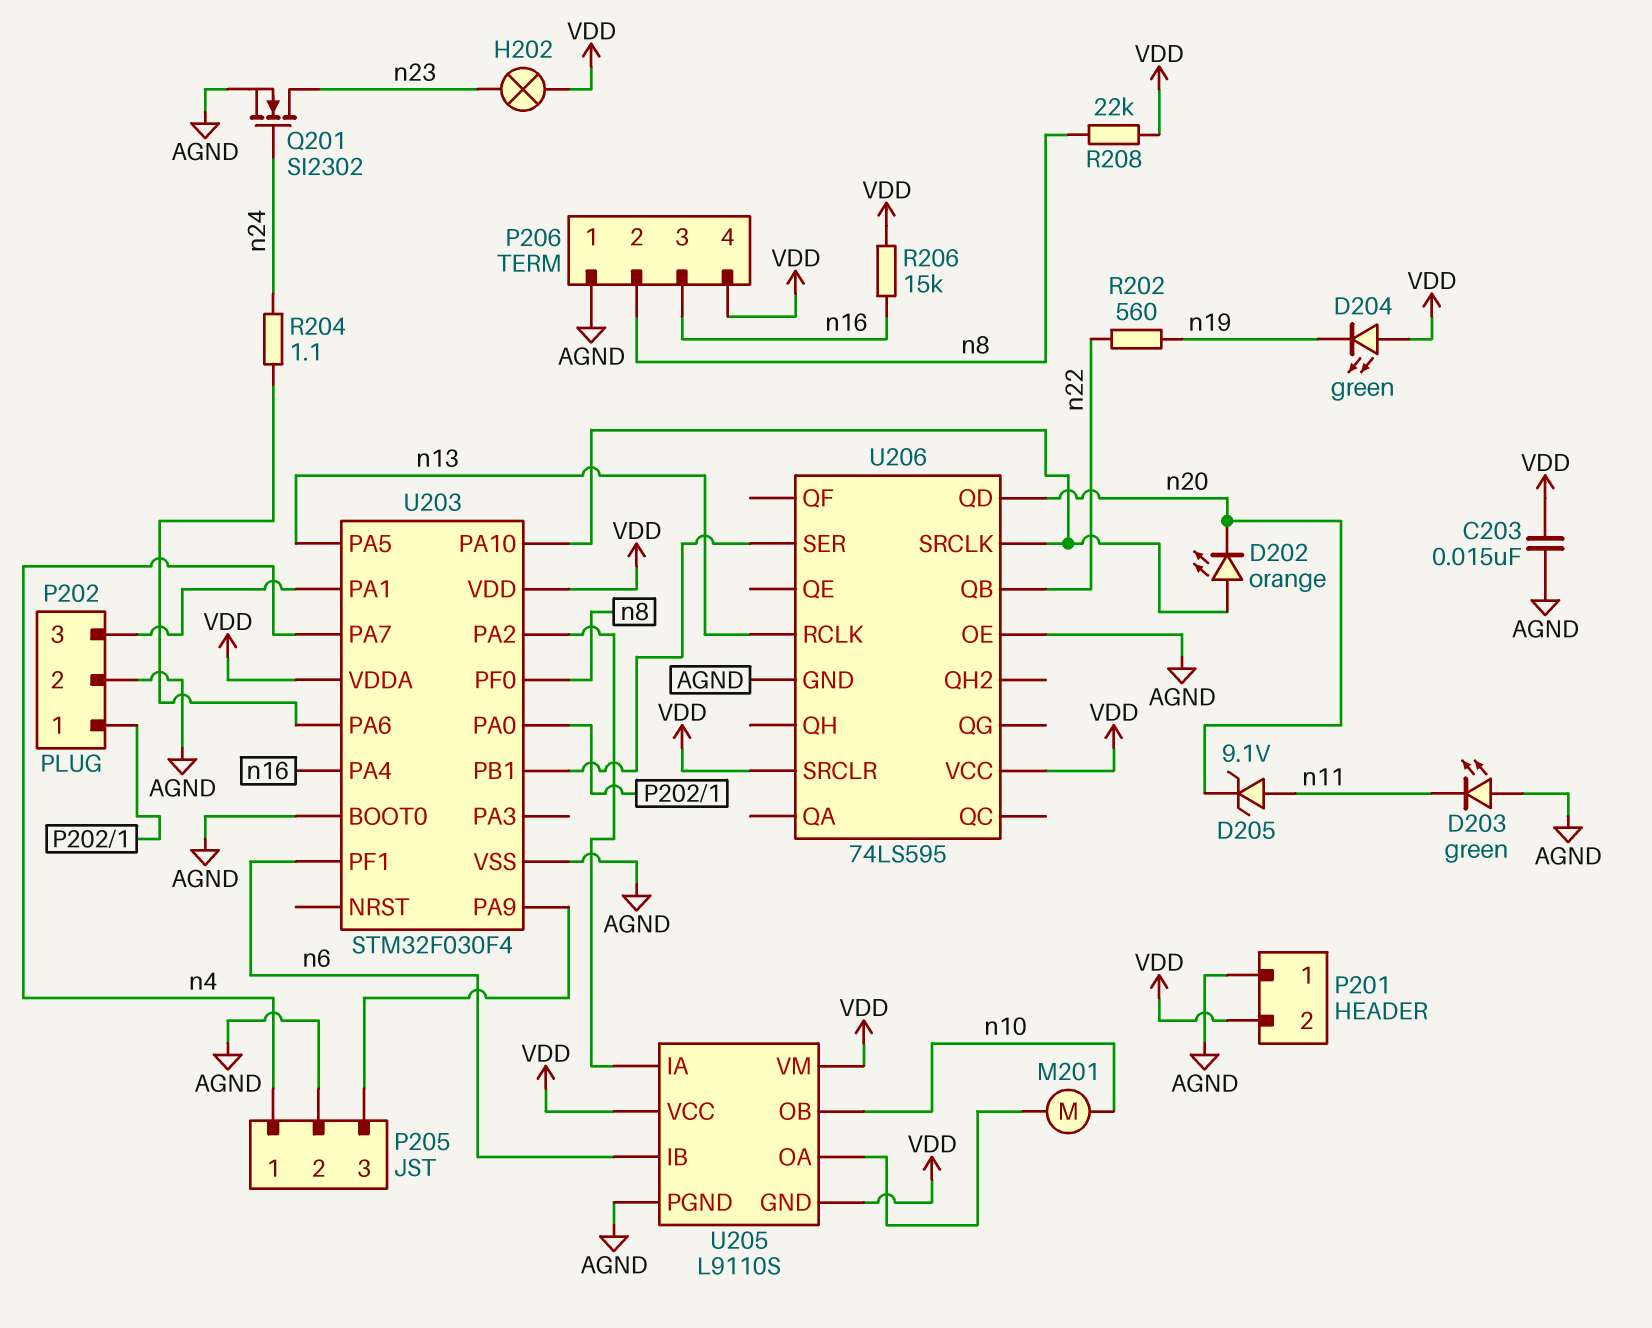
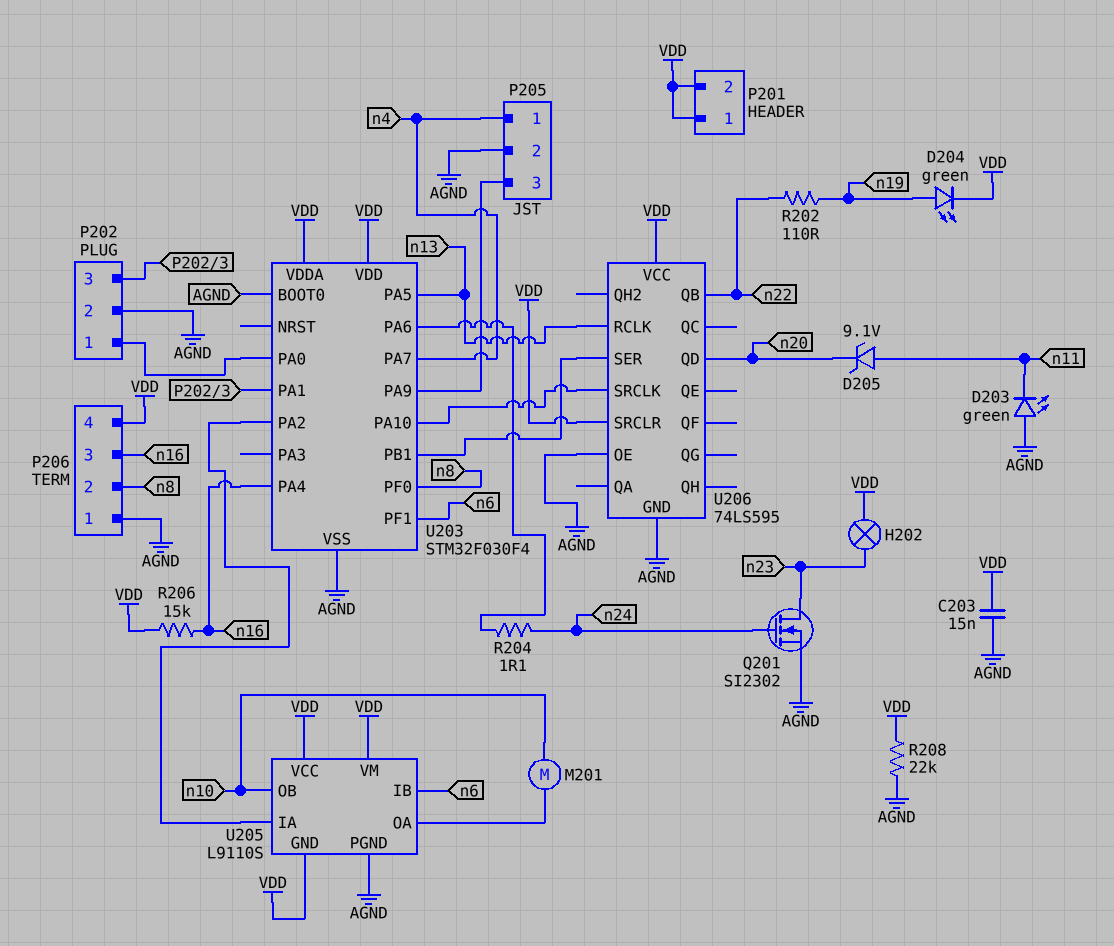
D202: LED orange (A U203/PA10, K n20) -> none
D204: LED green (A VDD, K n19) -> LED green (A n19, K VDD)
P201 pin 1: AGND -> VDD
R202: 560 (n19, n22) -> 110 (n19, n22)
R208: 22k (VDD, n8) -> 22k (AGND, VDD)

